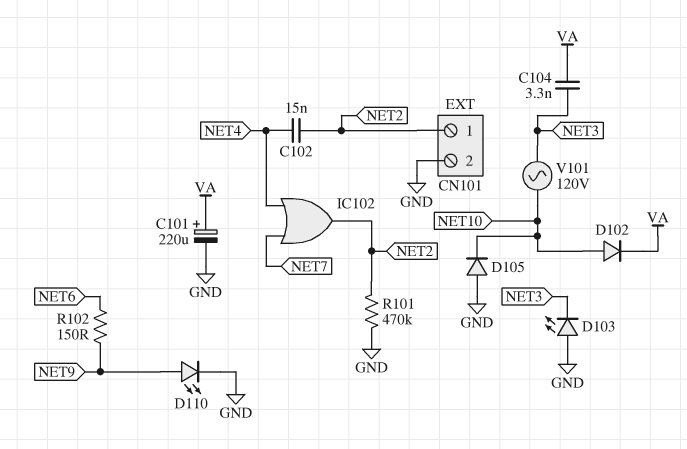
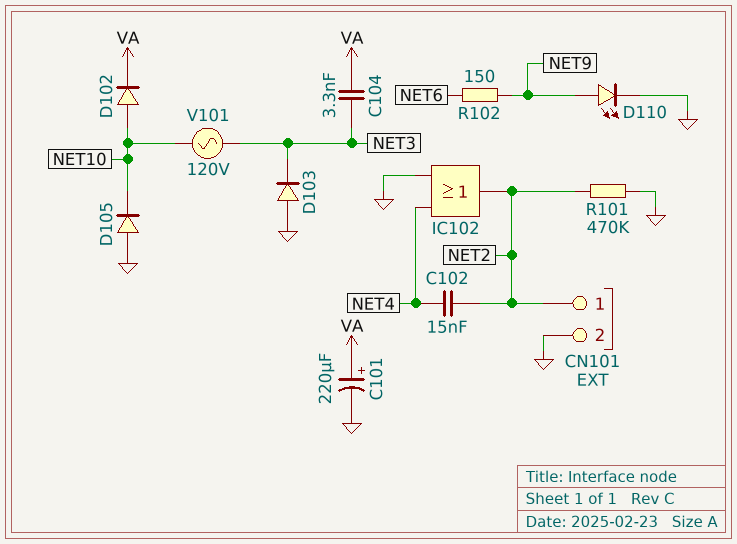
D103: LED (A GND, K NET3) -> diode (A GND, K NET3)
IC102: OR (in NET4, in NET7, out NET2) -> OR (in GND, in NET4, out NET2)

